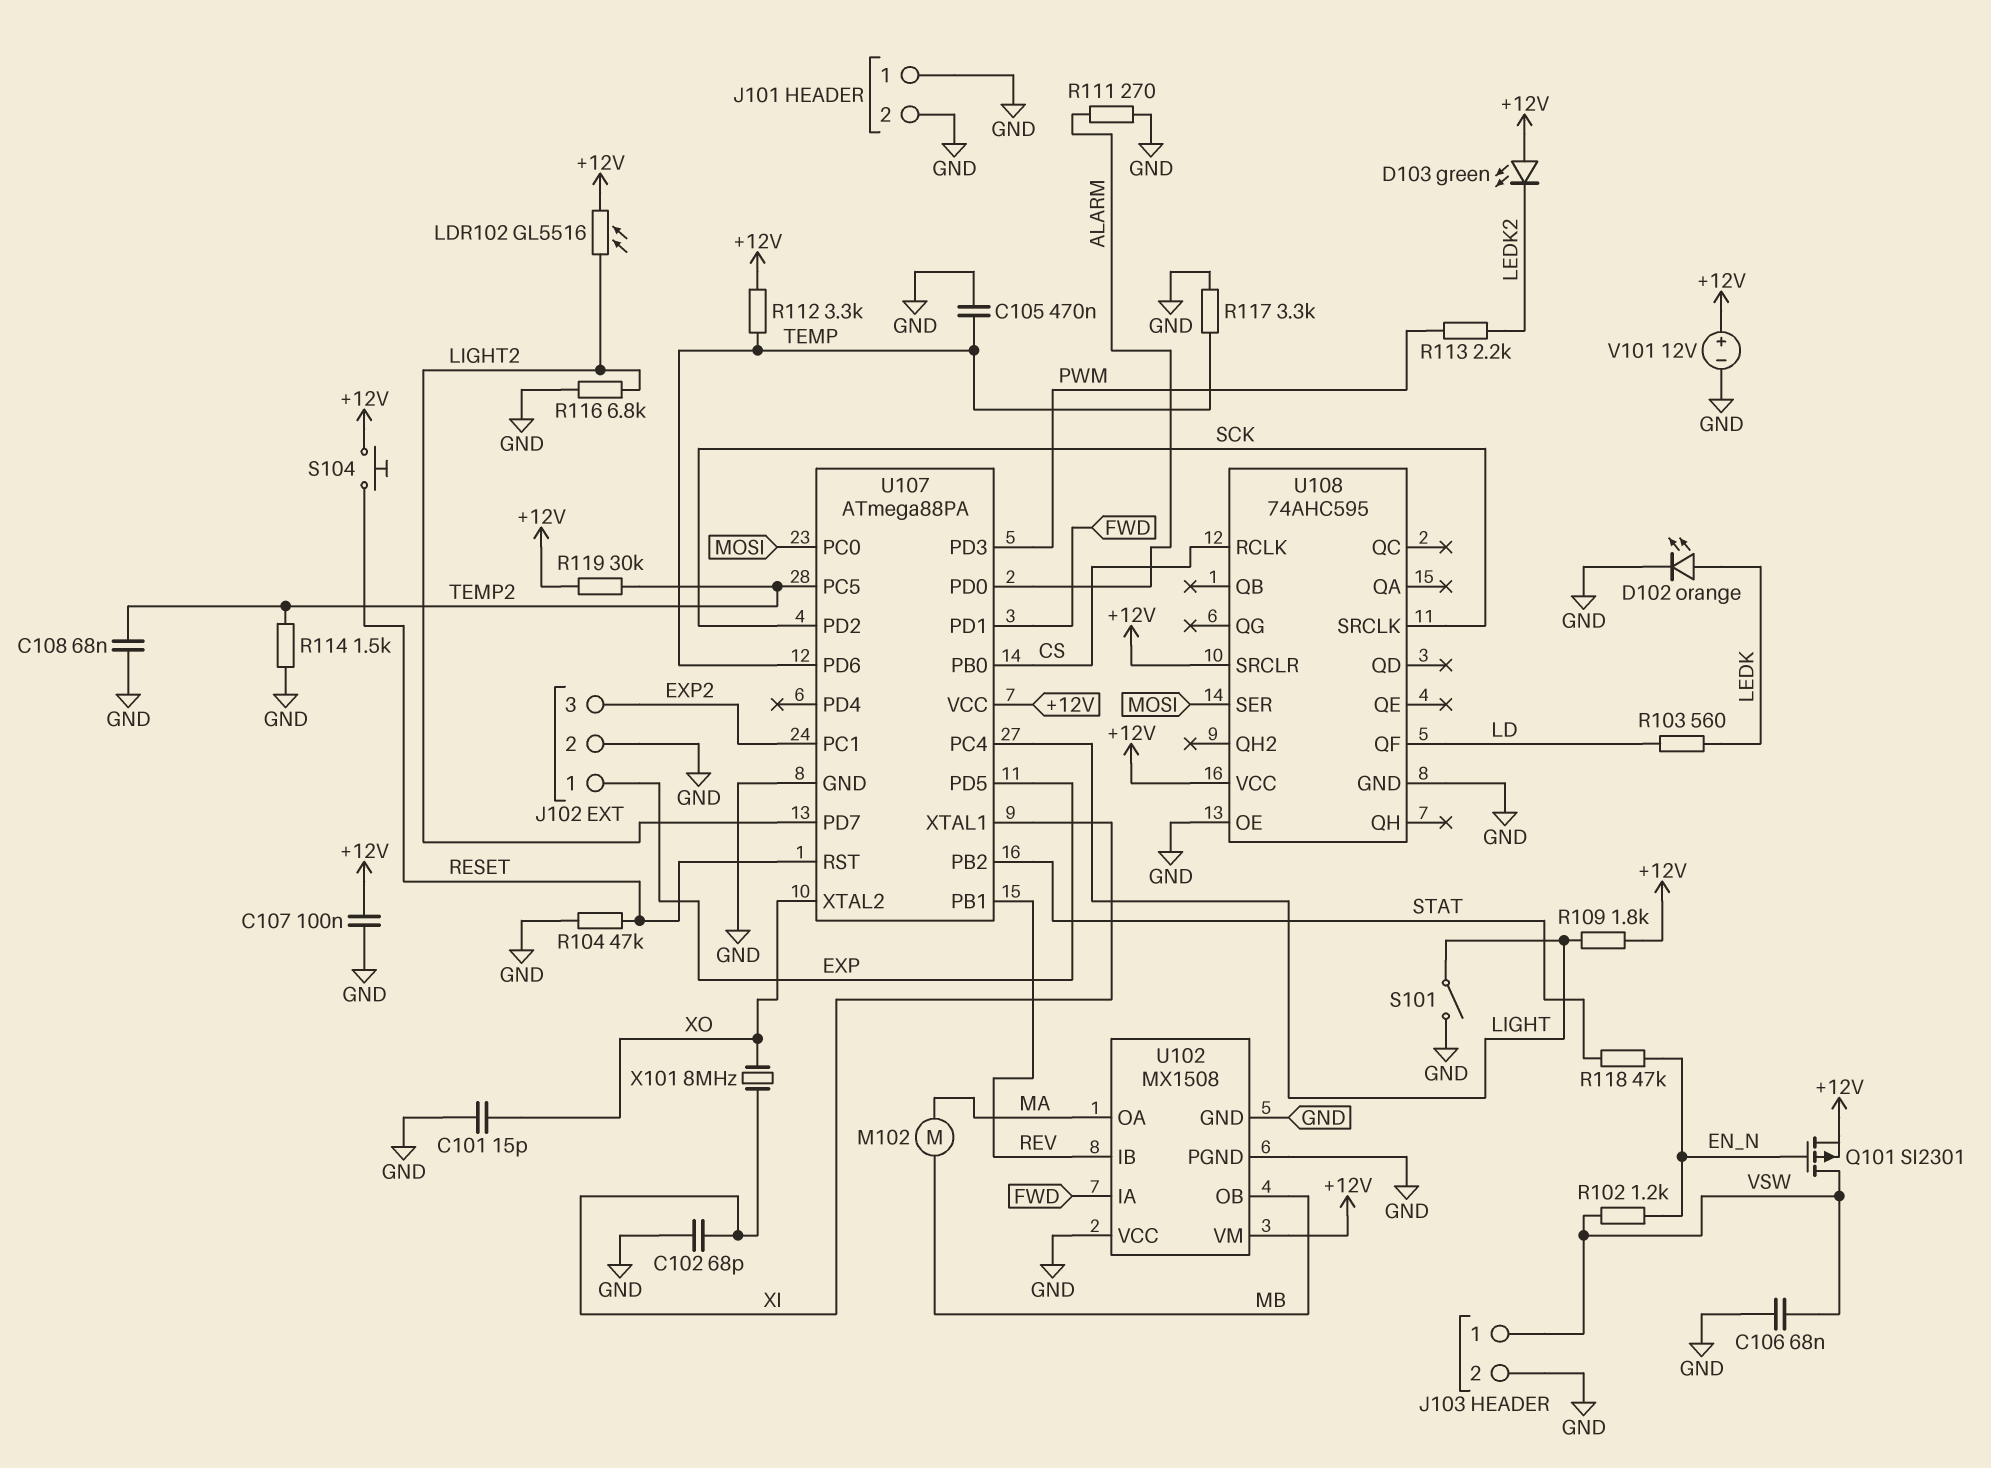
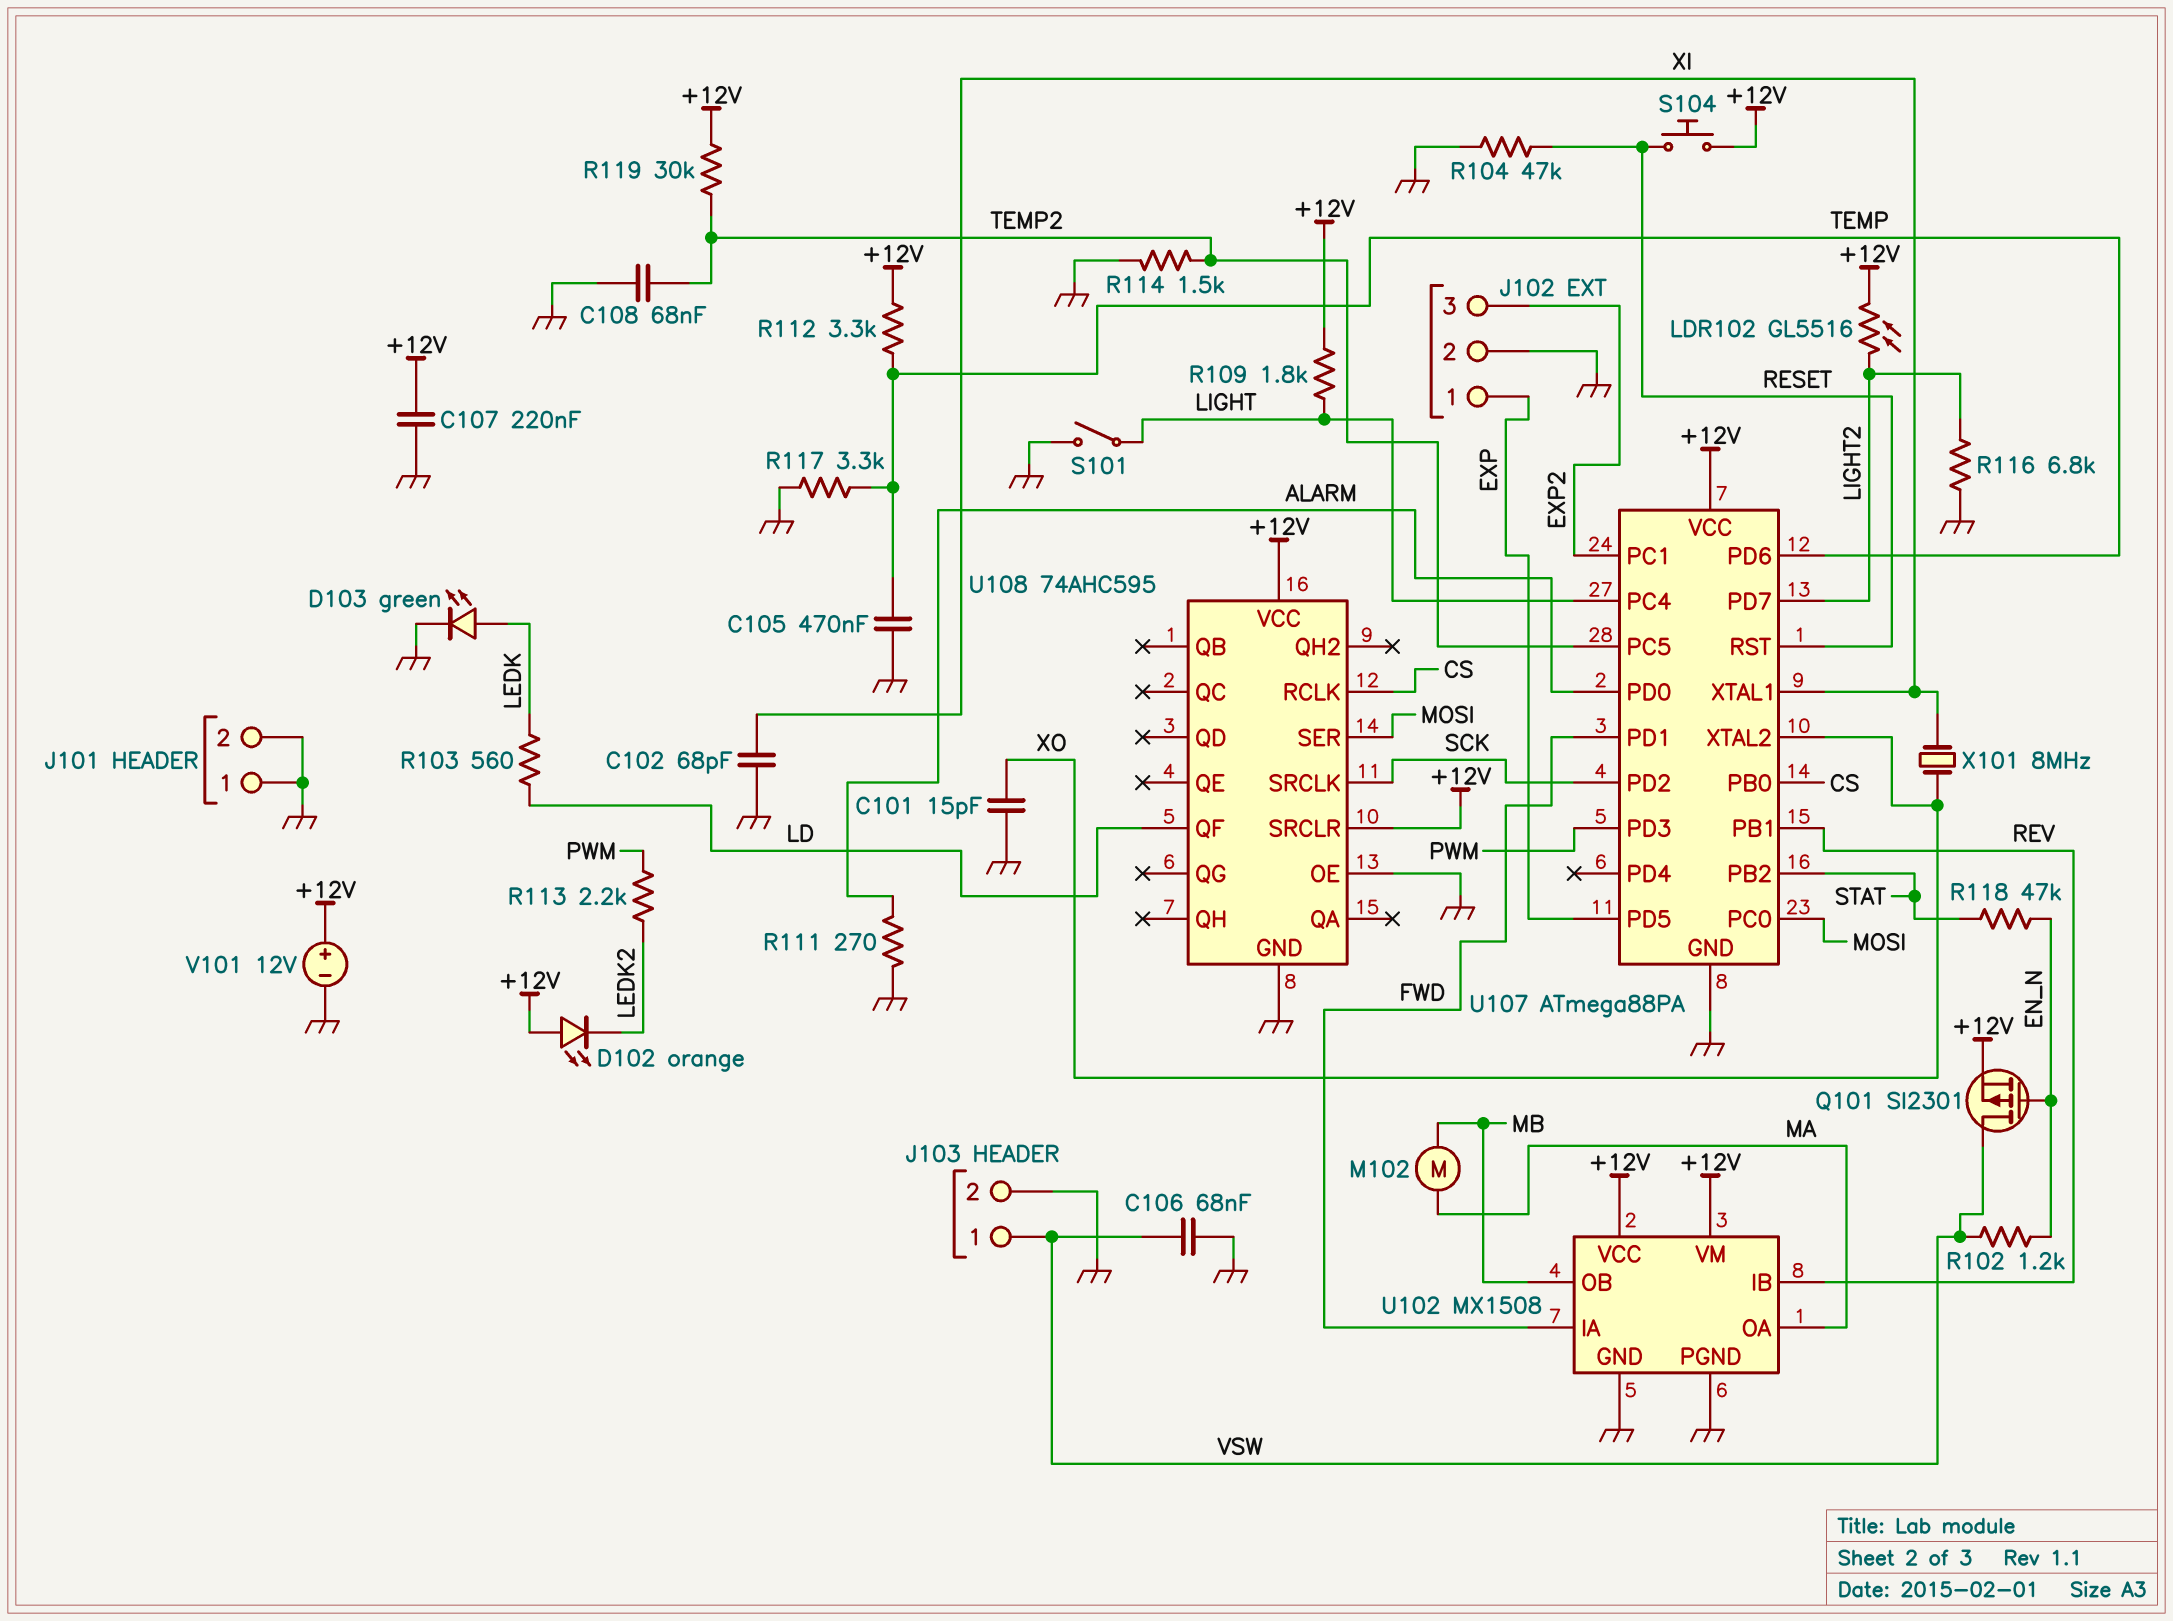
C107: 100nF (+12V, GND) -> 220nF (+12V, GND)
D102: LED orange (A LEDK, K GND) -> LED orange (A +12V, K LEDK2)
D103: LED green (A +12V, K LEDK2) -> LED green (A LEDK, K GND)
U102 pin VCC: GND -> +12V

